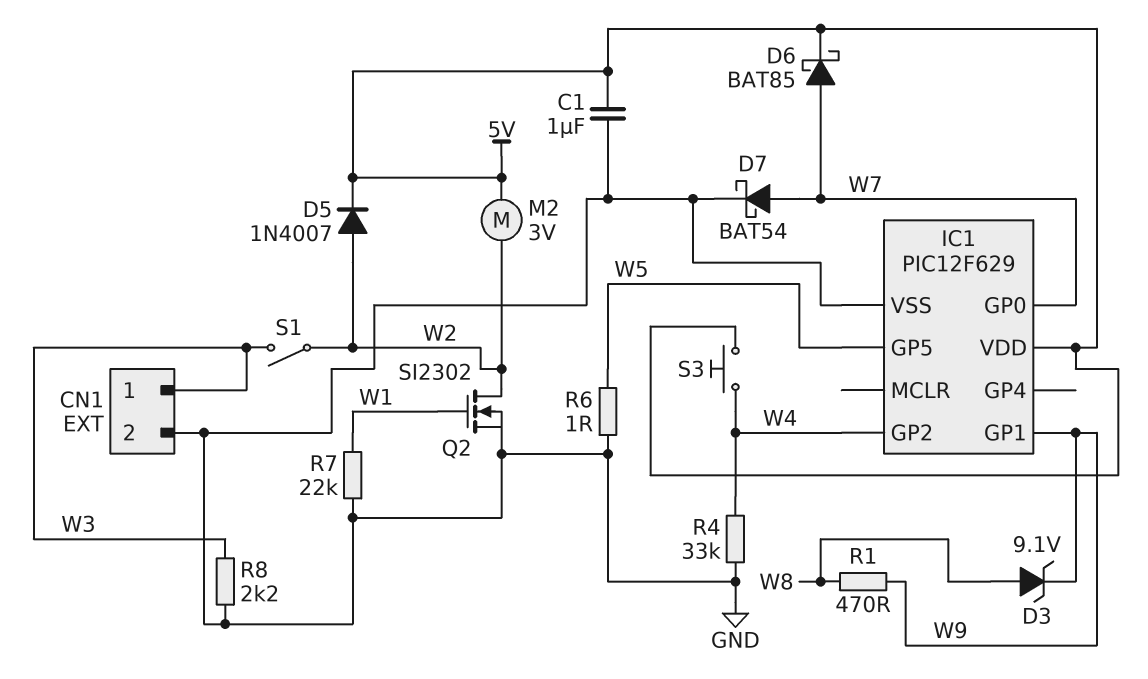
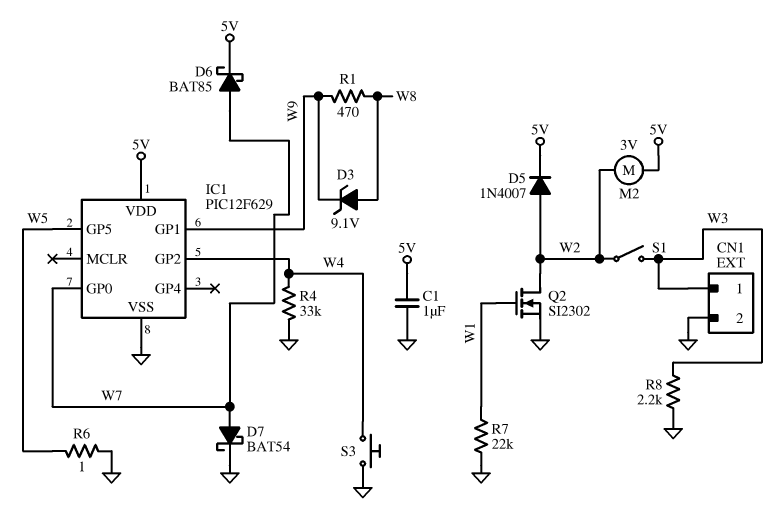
S3: button (5V, W4) -> button (GND, W4)

